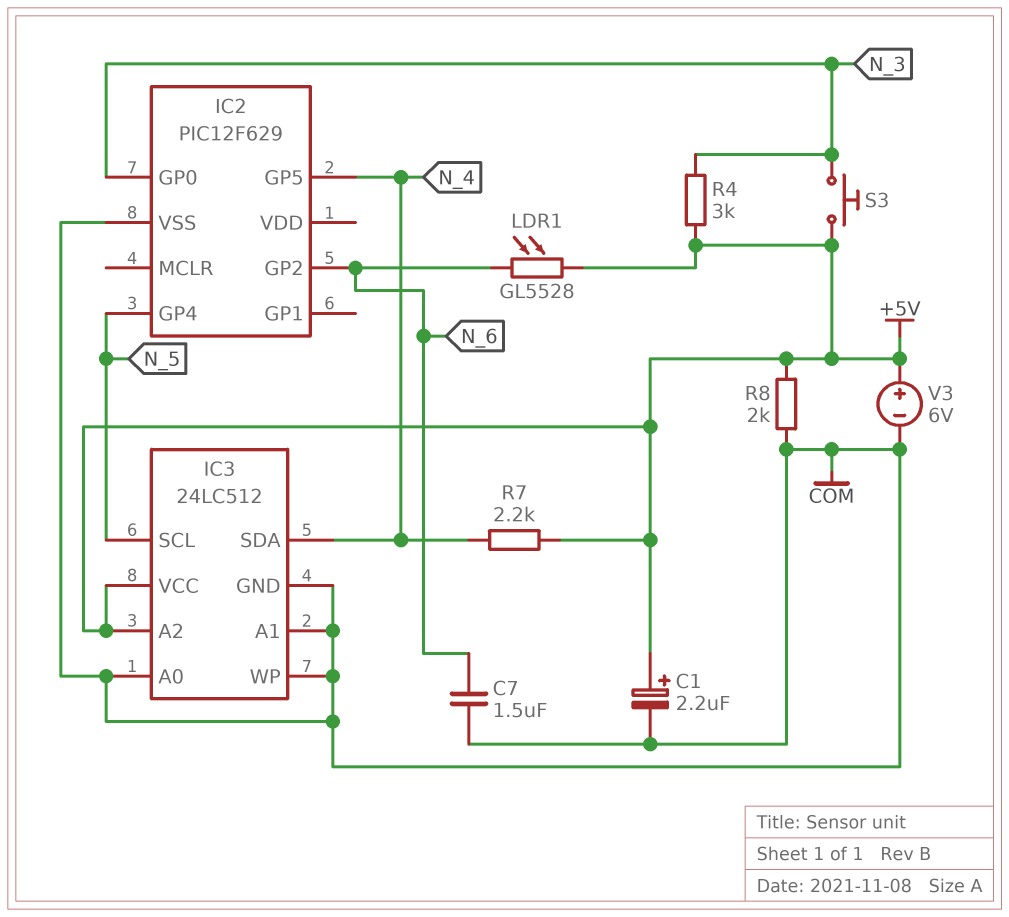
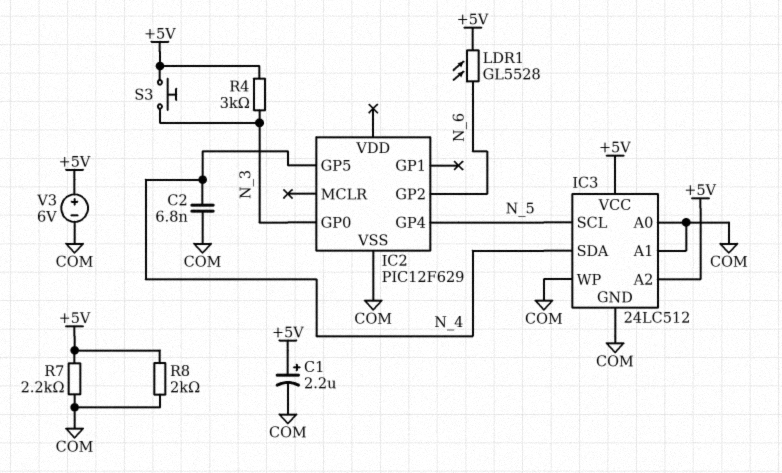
C2: none -> 6.8nF (COM, N_4)
C7: 1.5uF (COM, N_6) -> none
R7: 2.2k (+5V, N_4) -> 2.2k (+5V, COM)

